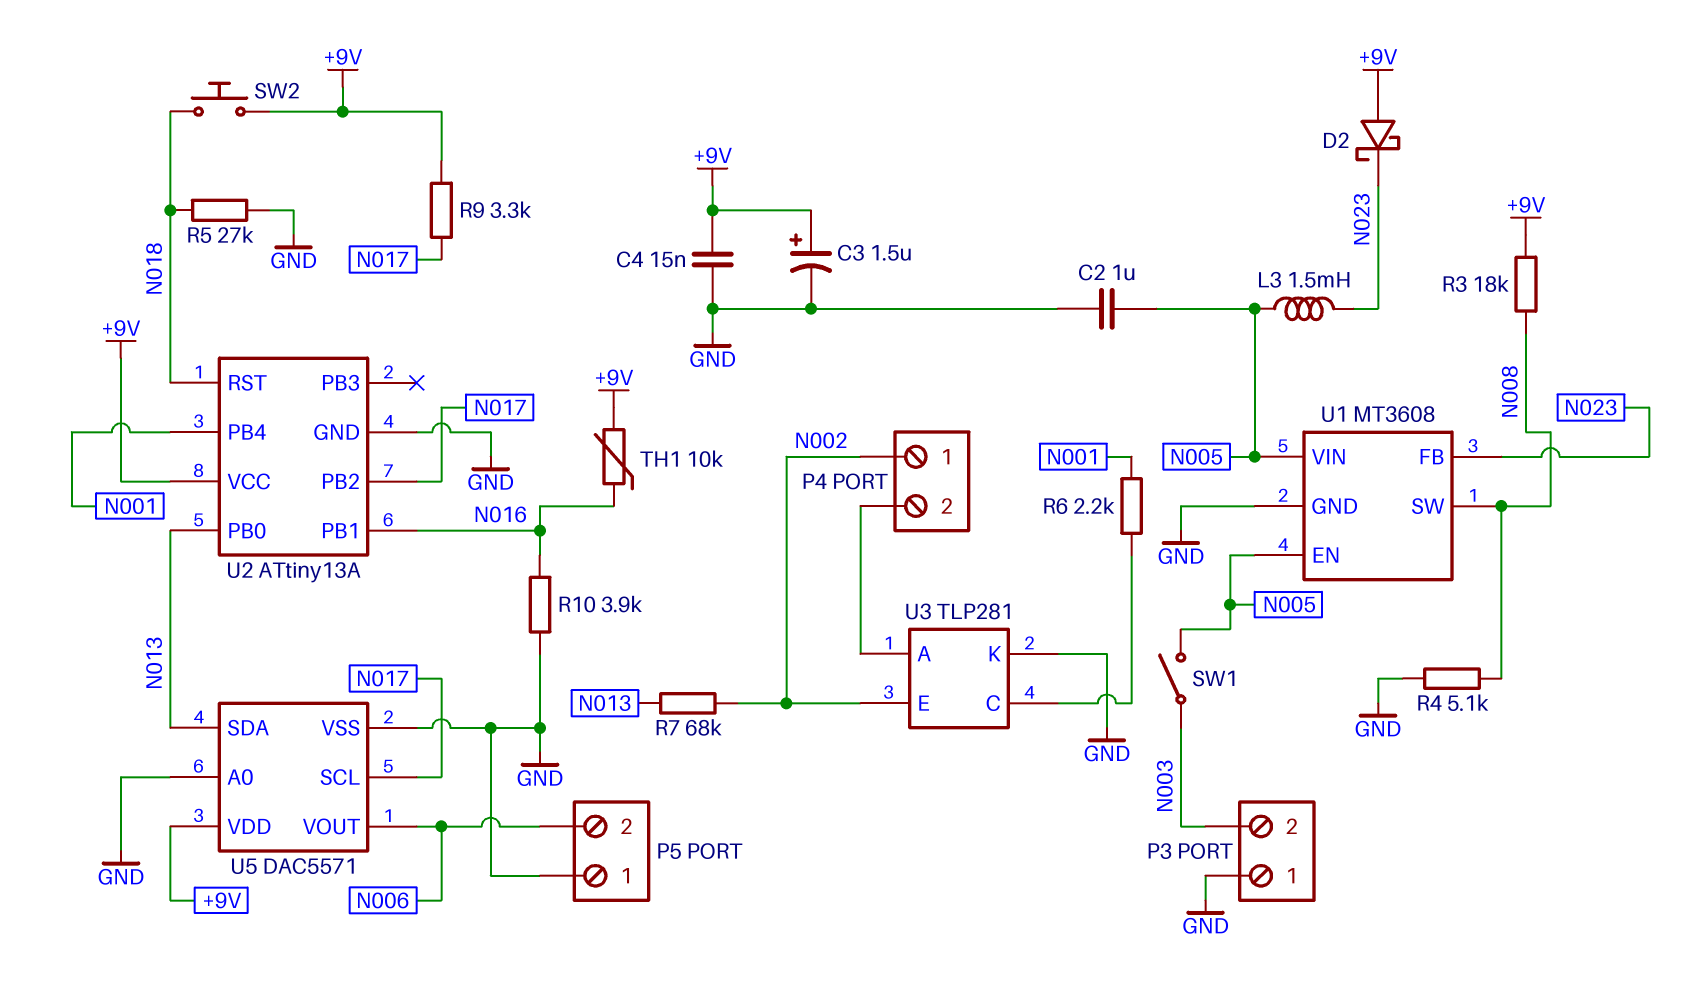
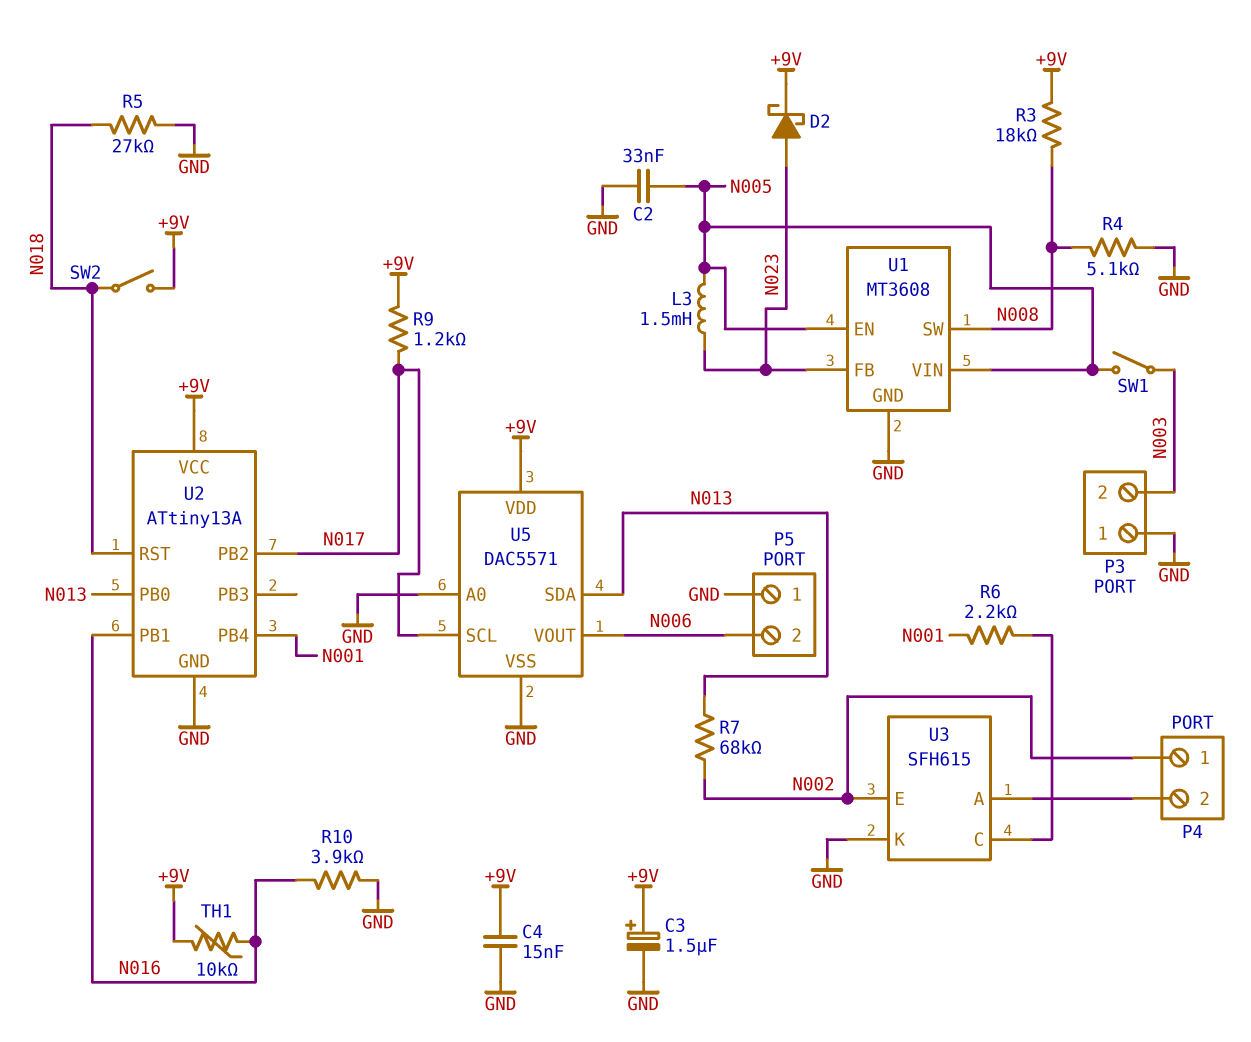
C2: 1uF (GND, N005) -> 33nF (GND, N005)
D2: schottky (A +9V, K N023) -> schottky (A N023, K +9V)
R9: 3.3k (+9V, N017) -> 1.2k (+9V, N017)
SW2: button (+9V, N018) -> switch (+9V, N018)
U3: TLP281 -> SFH615

